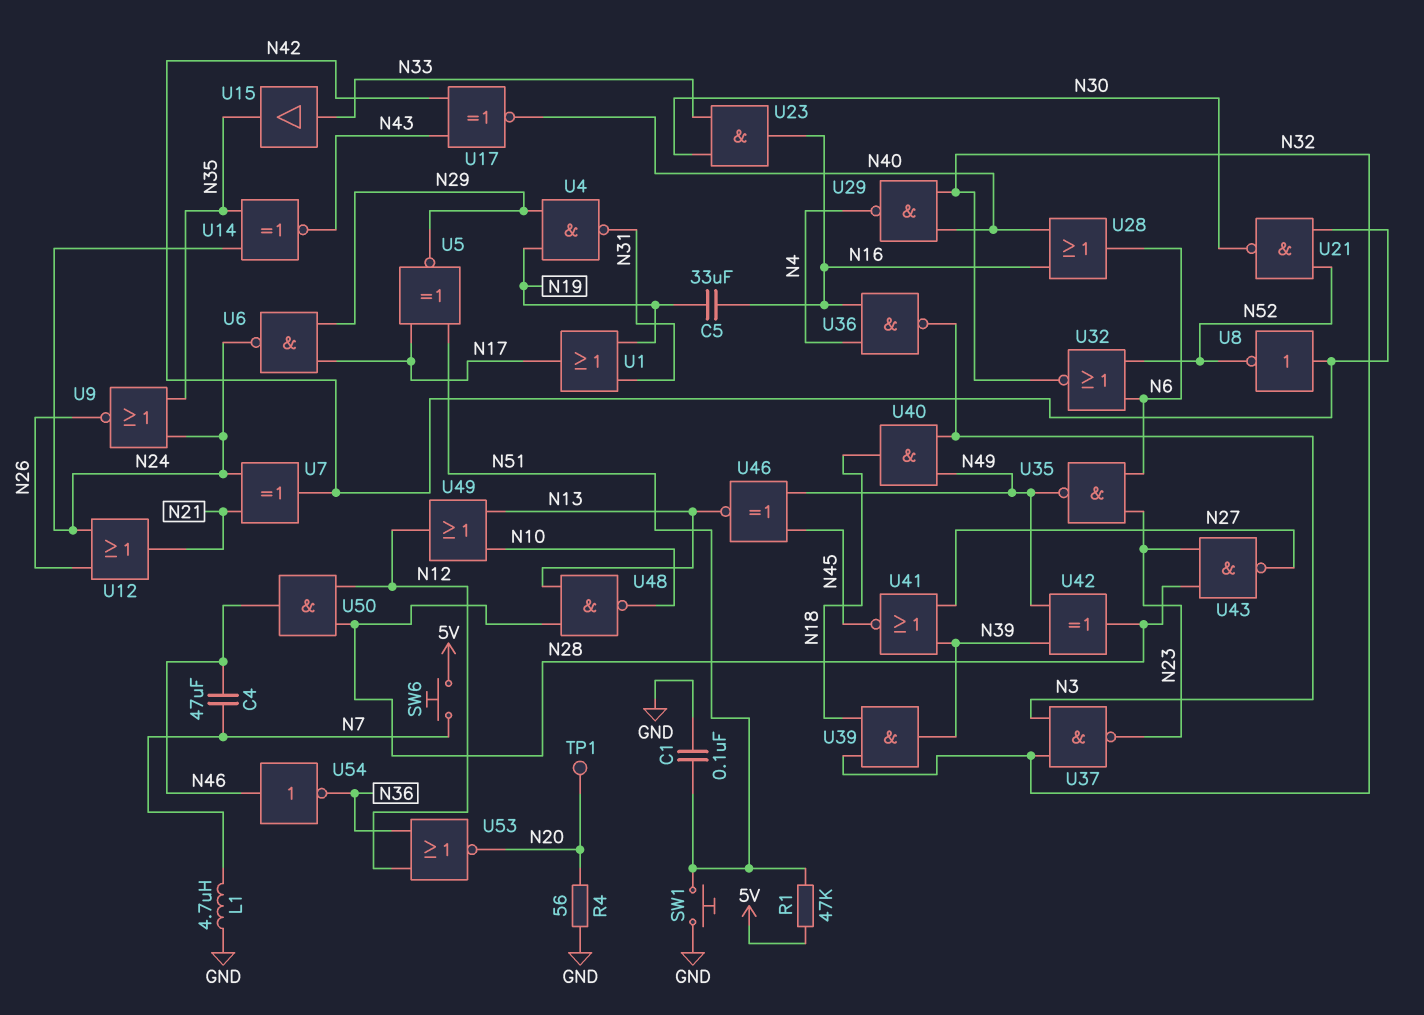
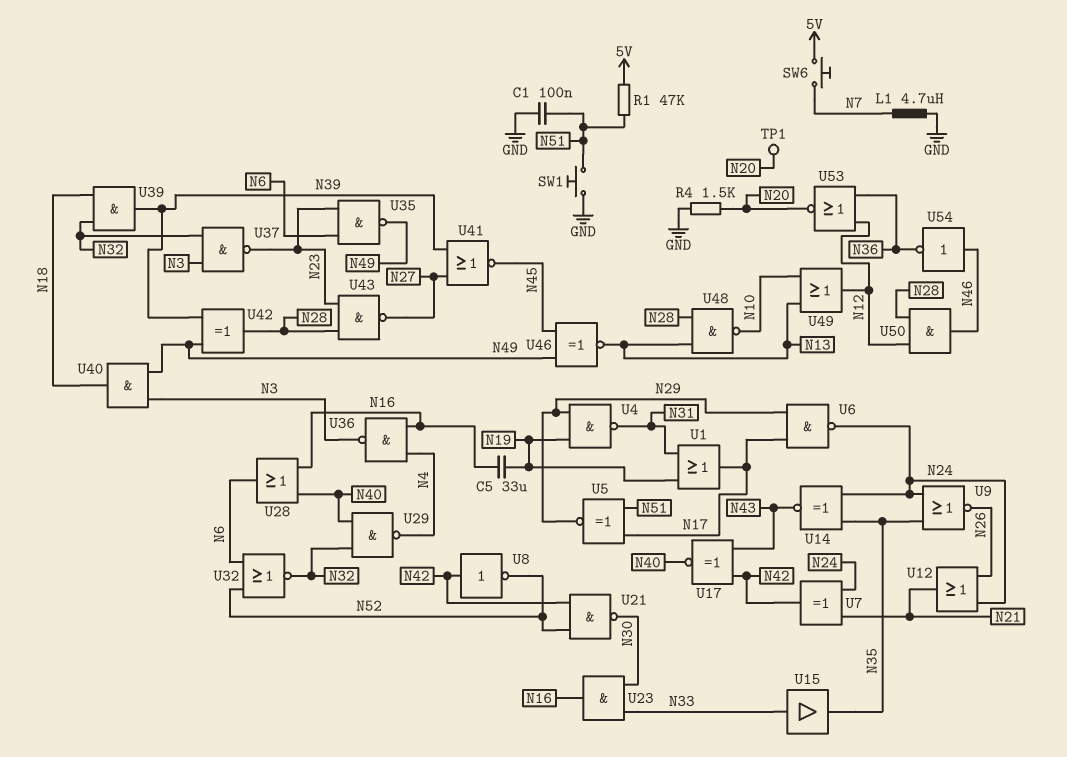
C4: 47uF (N7, N46) -> none
R4: 56 (GND, N20) -> 1.5k (GND, N20)

